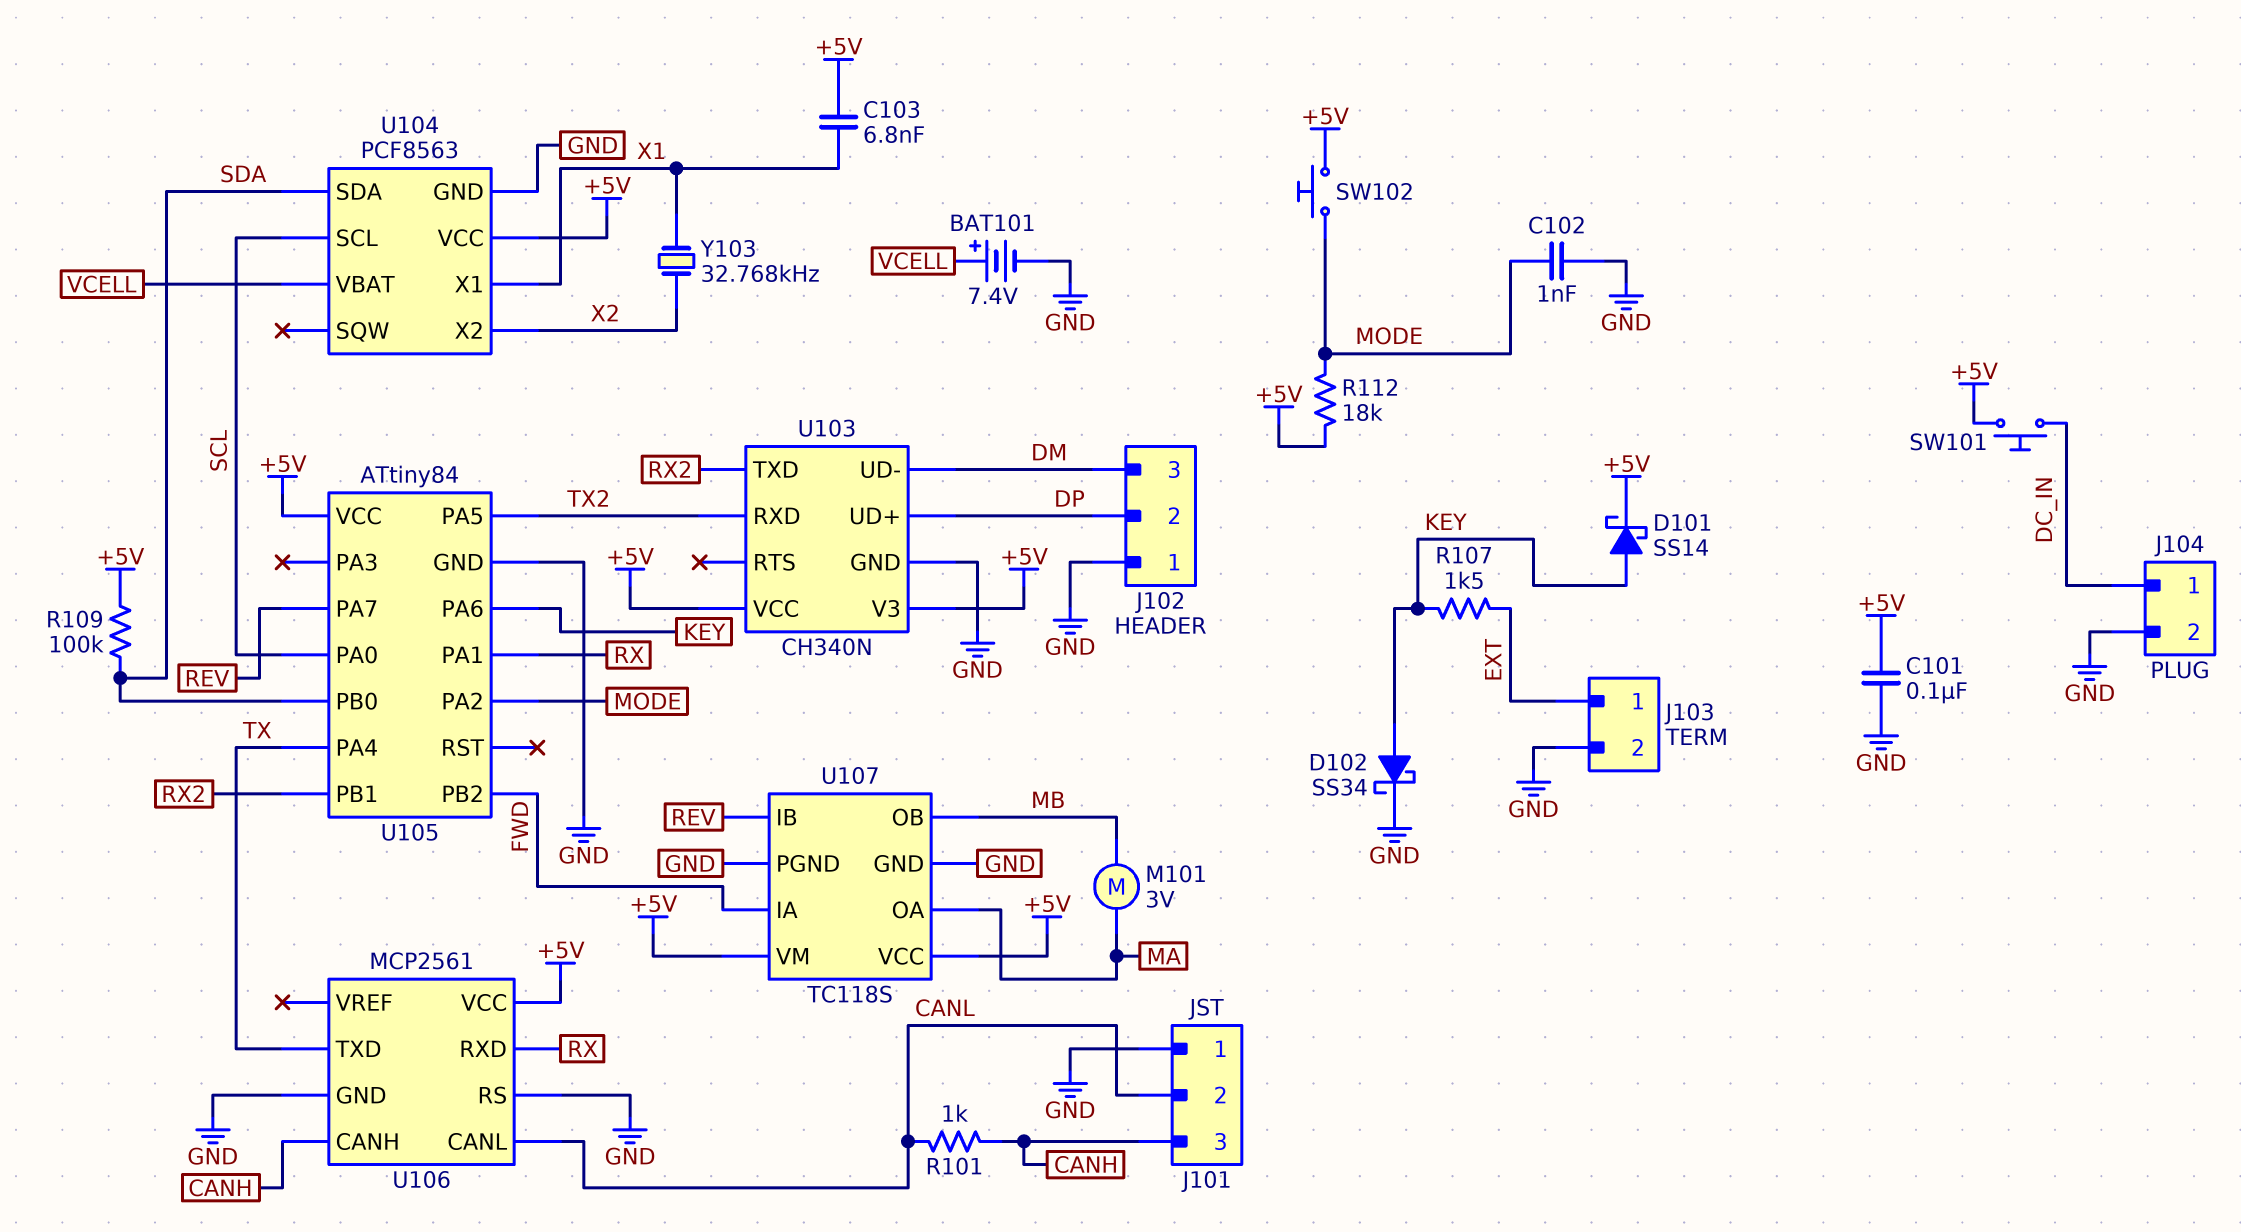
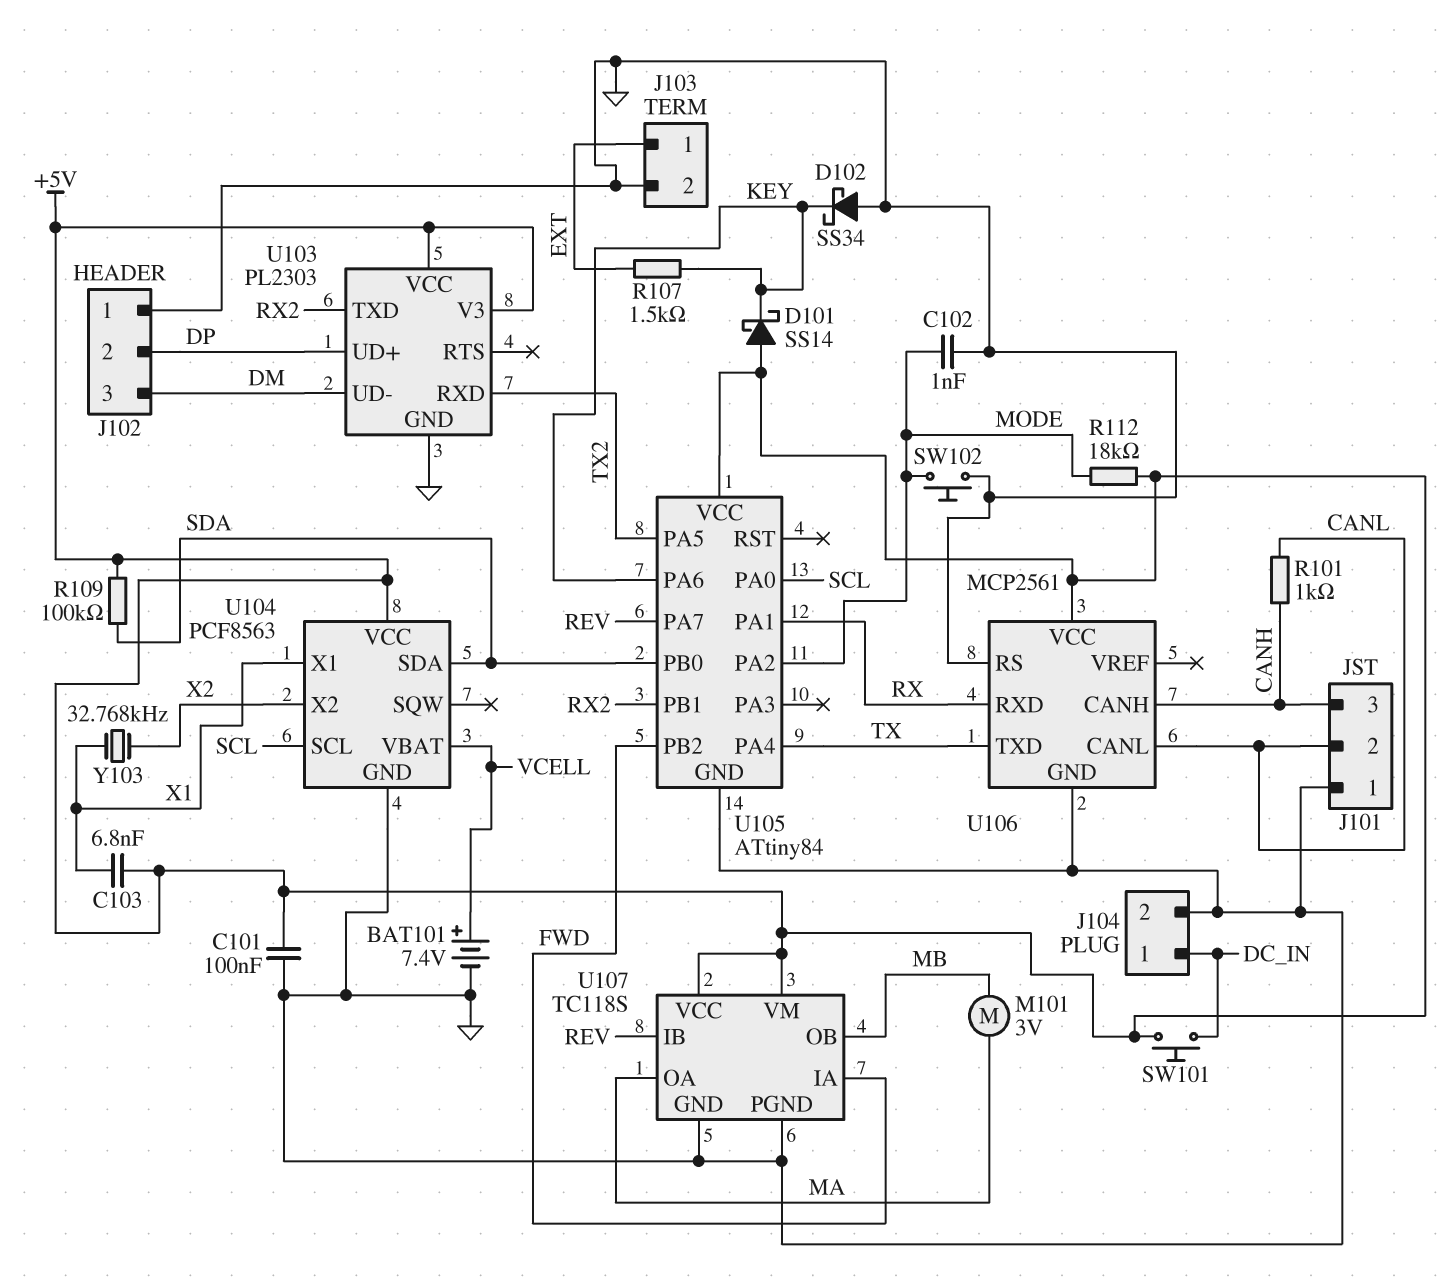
D101: schottky SS14 (A KEY, K +5V) -> schottky SS14 (A +5V, K KEY)
D102: schottky SS34 (A KEY, K GND) -> schottky SS34 (A GND, K KEY)
SW102: button (+5V, MODE) -> button (GND, MODE)
U103: CH340N -> PL2303

